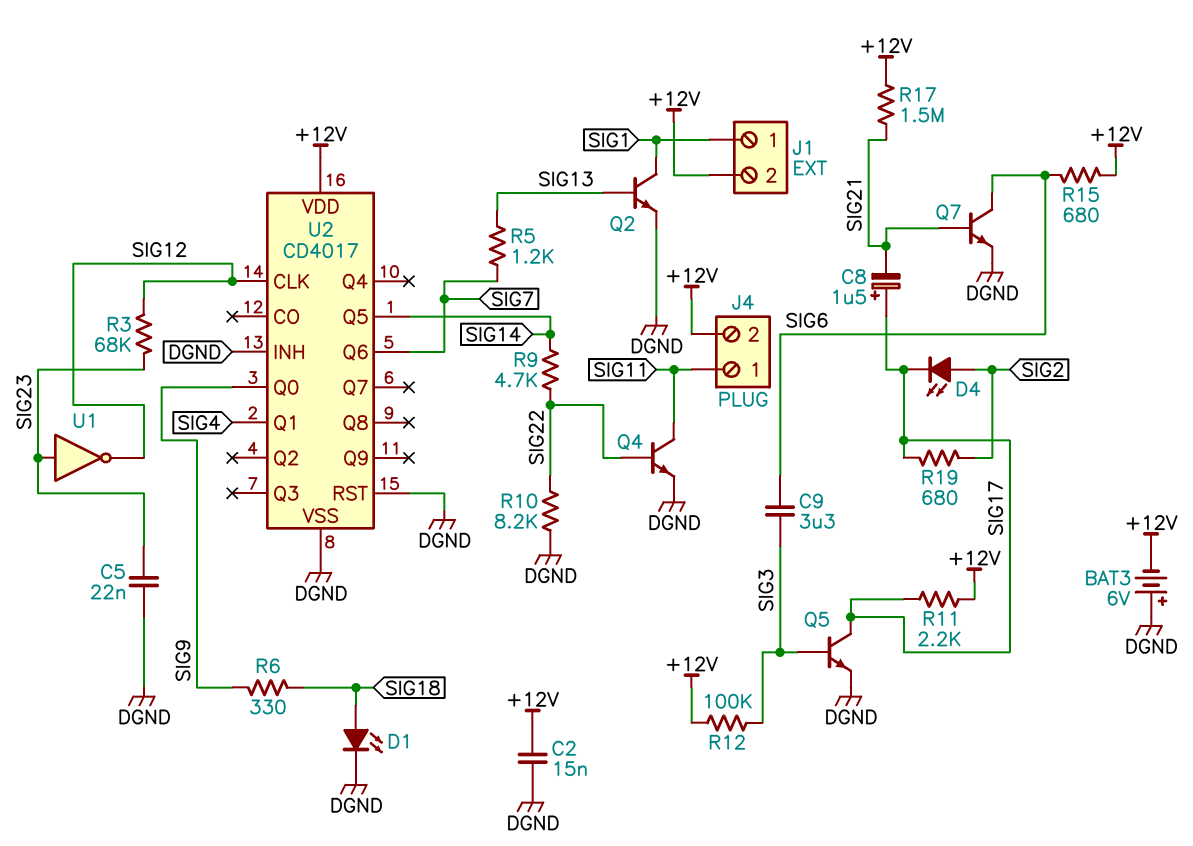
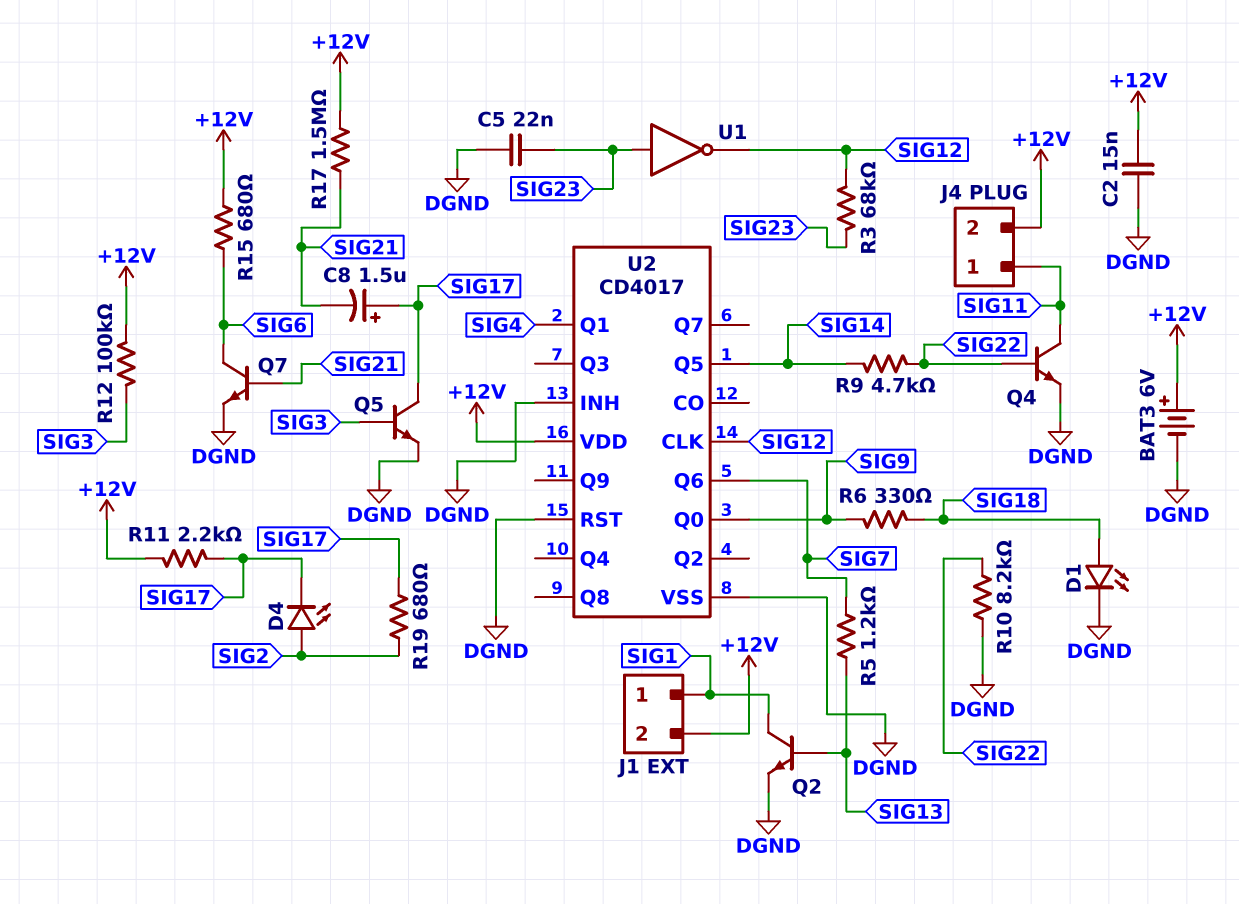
BAT3: 6V (plus DGND, minus +12V) -> 6V (plus +12V, minus DGND)
C9: 3.3uF (SIG3, SIG6) -> none

